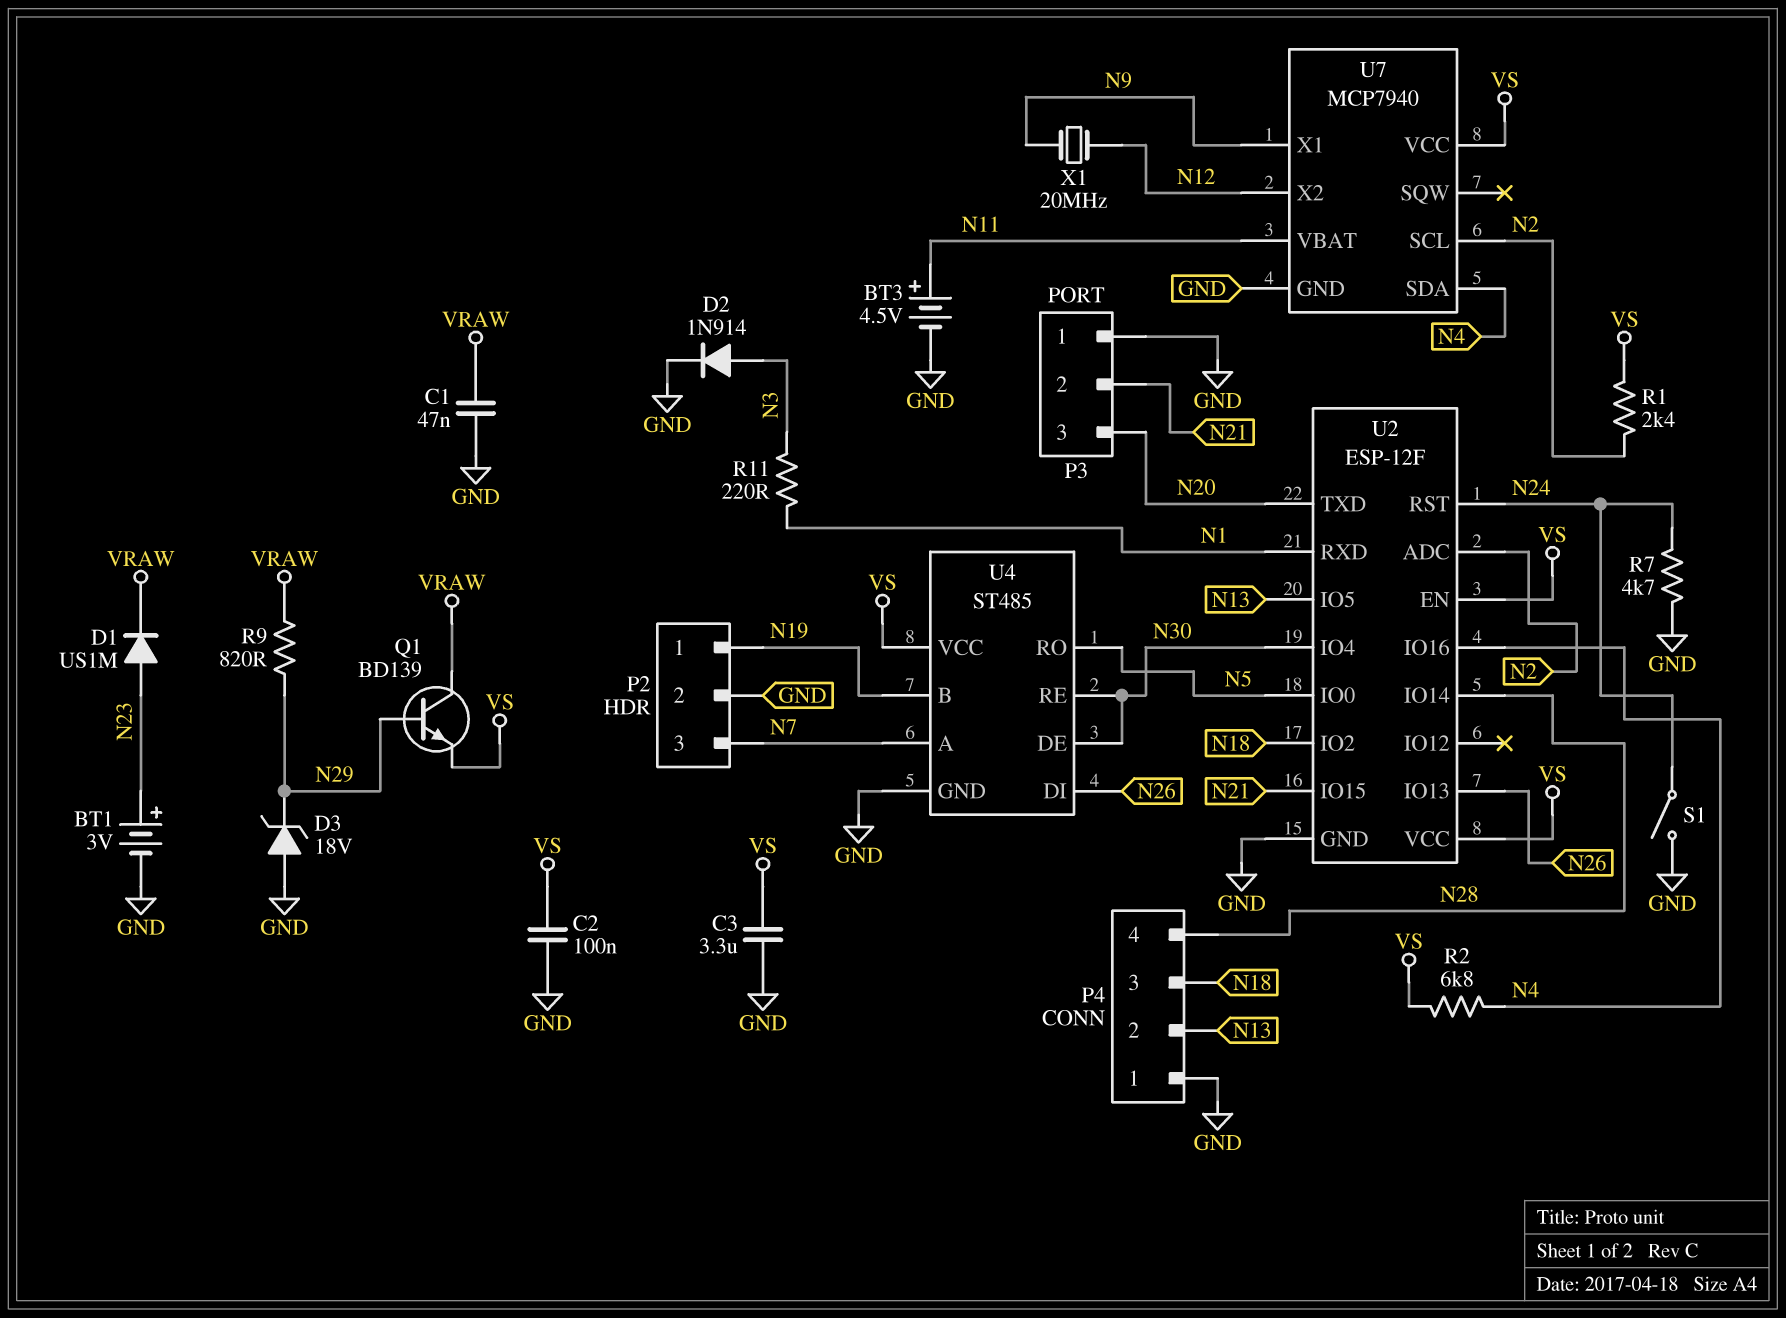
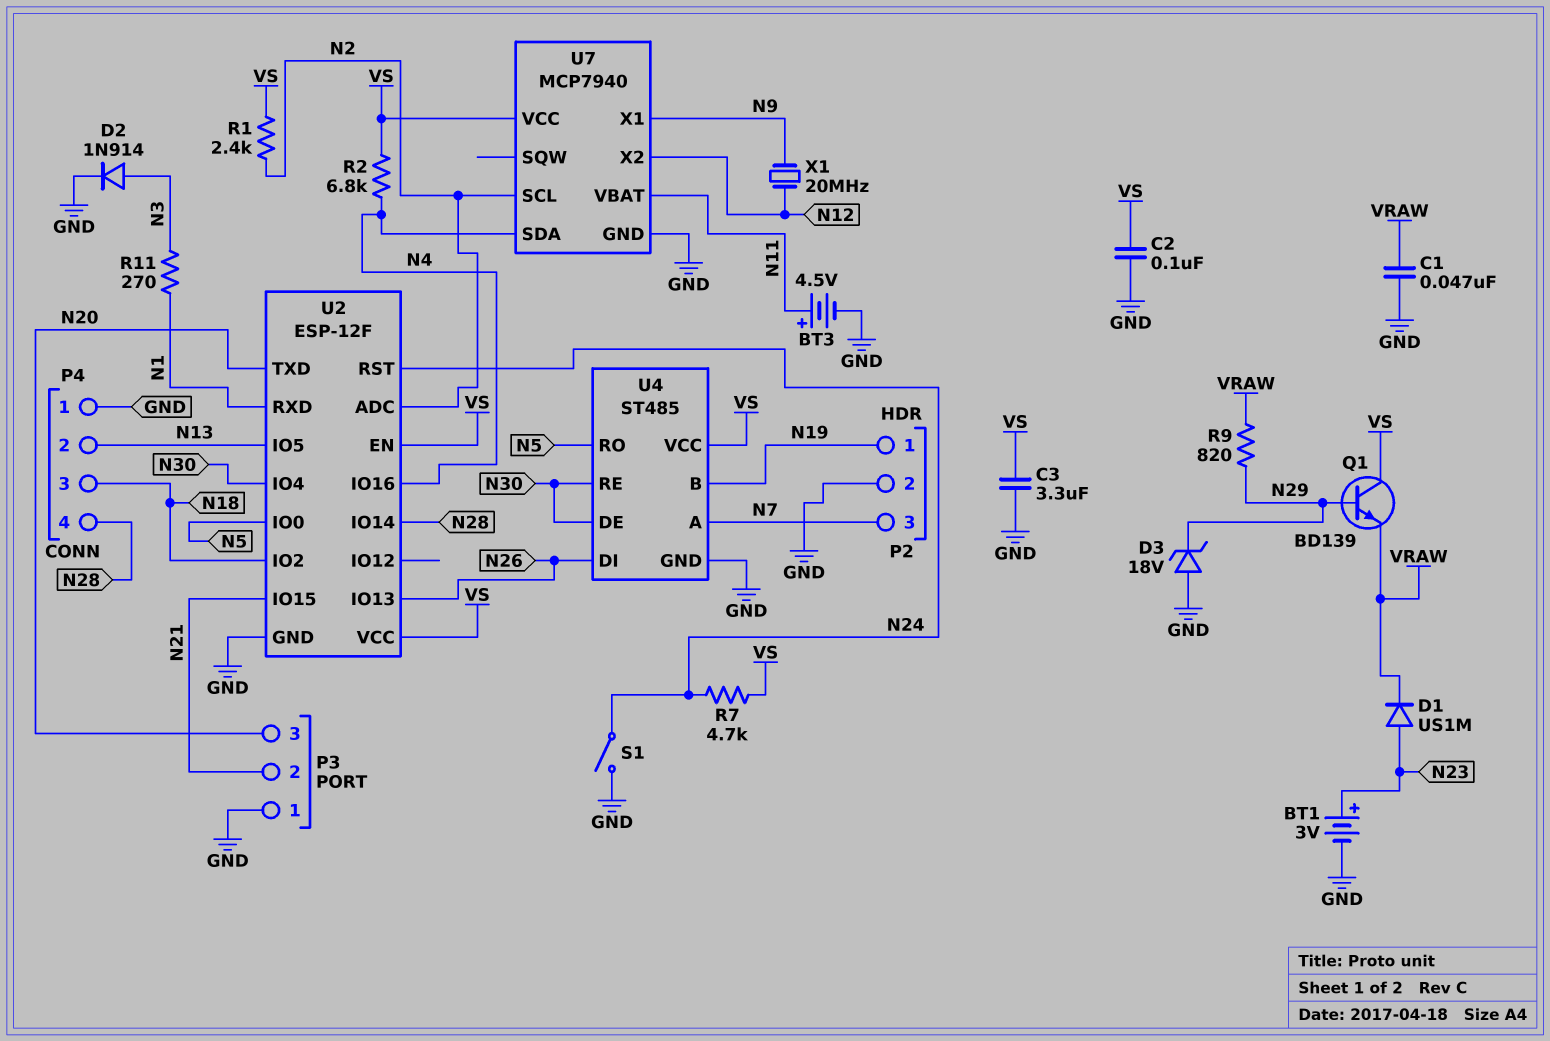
Q1: NPN BD139 (B N29, C VRAW, E VS) -> NPN BD139 (B N29, C VS, E VRAW)
R7: 4.7k (GND, N24) -> 4.7k (N24, VS)
R11: 220 (N1, N3) -> 270 (N1, N3)

